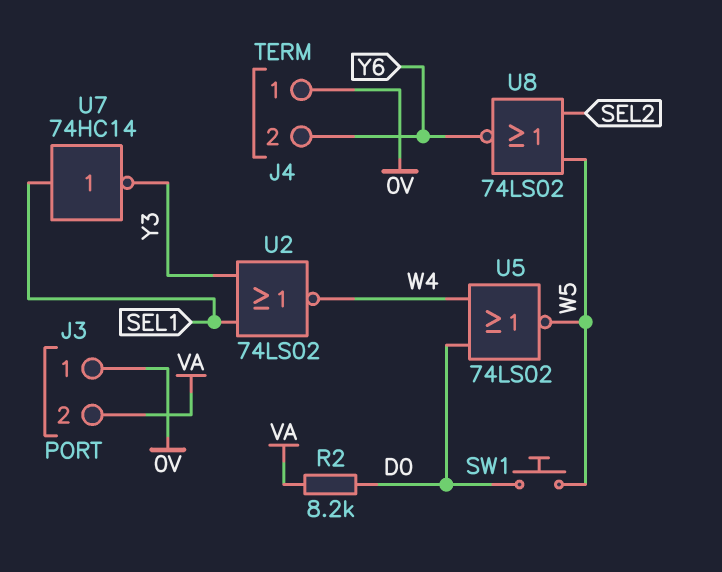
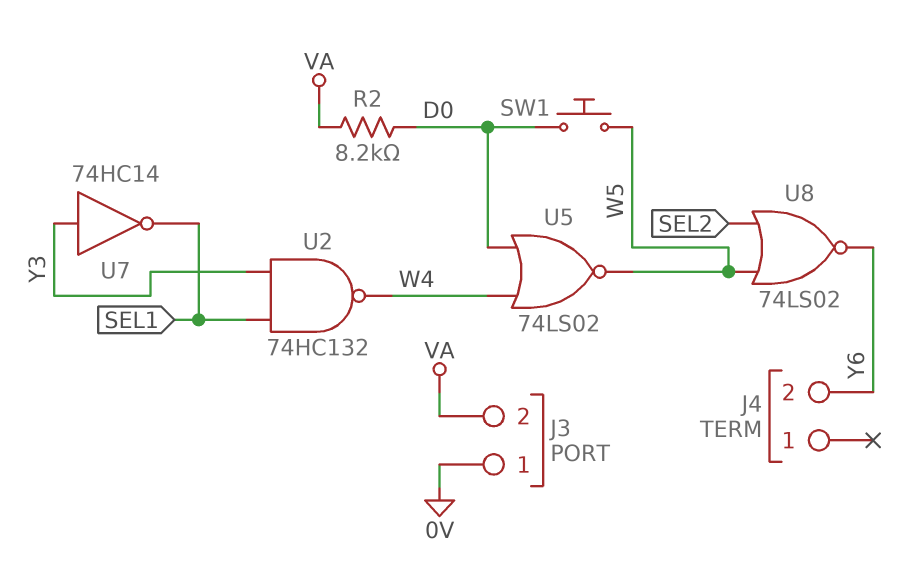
J4 pin 1: 0V -> none
U2: NOR 74LS02 (in SEL1, in Y3, out W4) -> NAND 74HC132 (in SEL1, in Y3, out W4)
U7: NOT 74HC14 (in SEL1, out Y3) -> NOT 74HC14 (in Y3, out SEL1)

